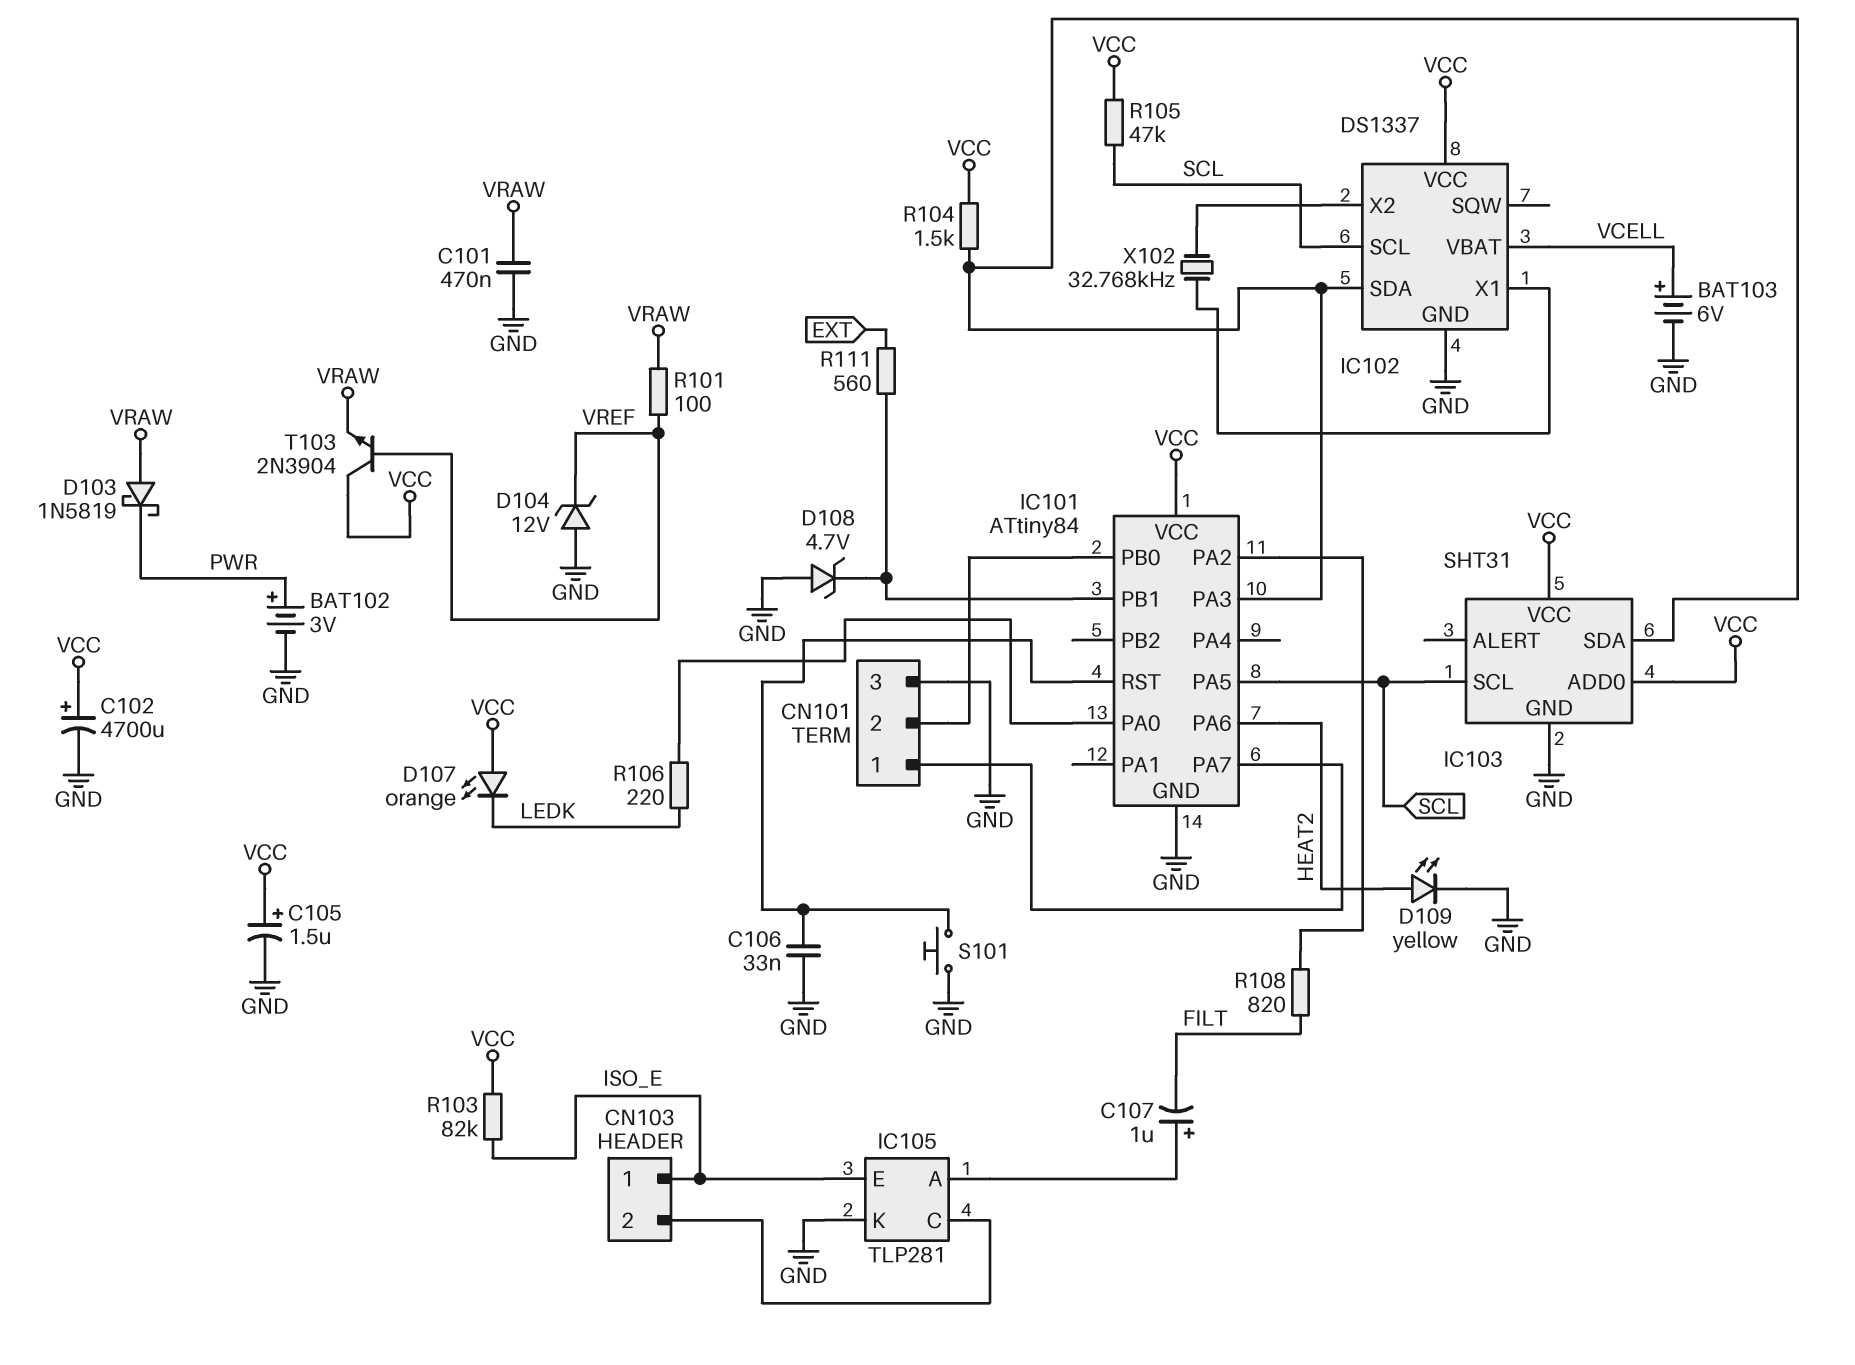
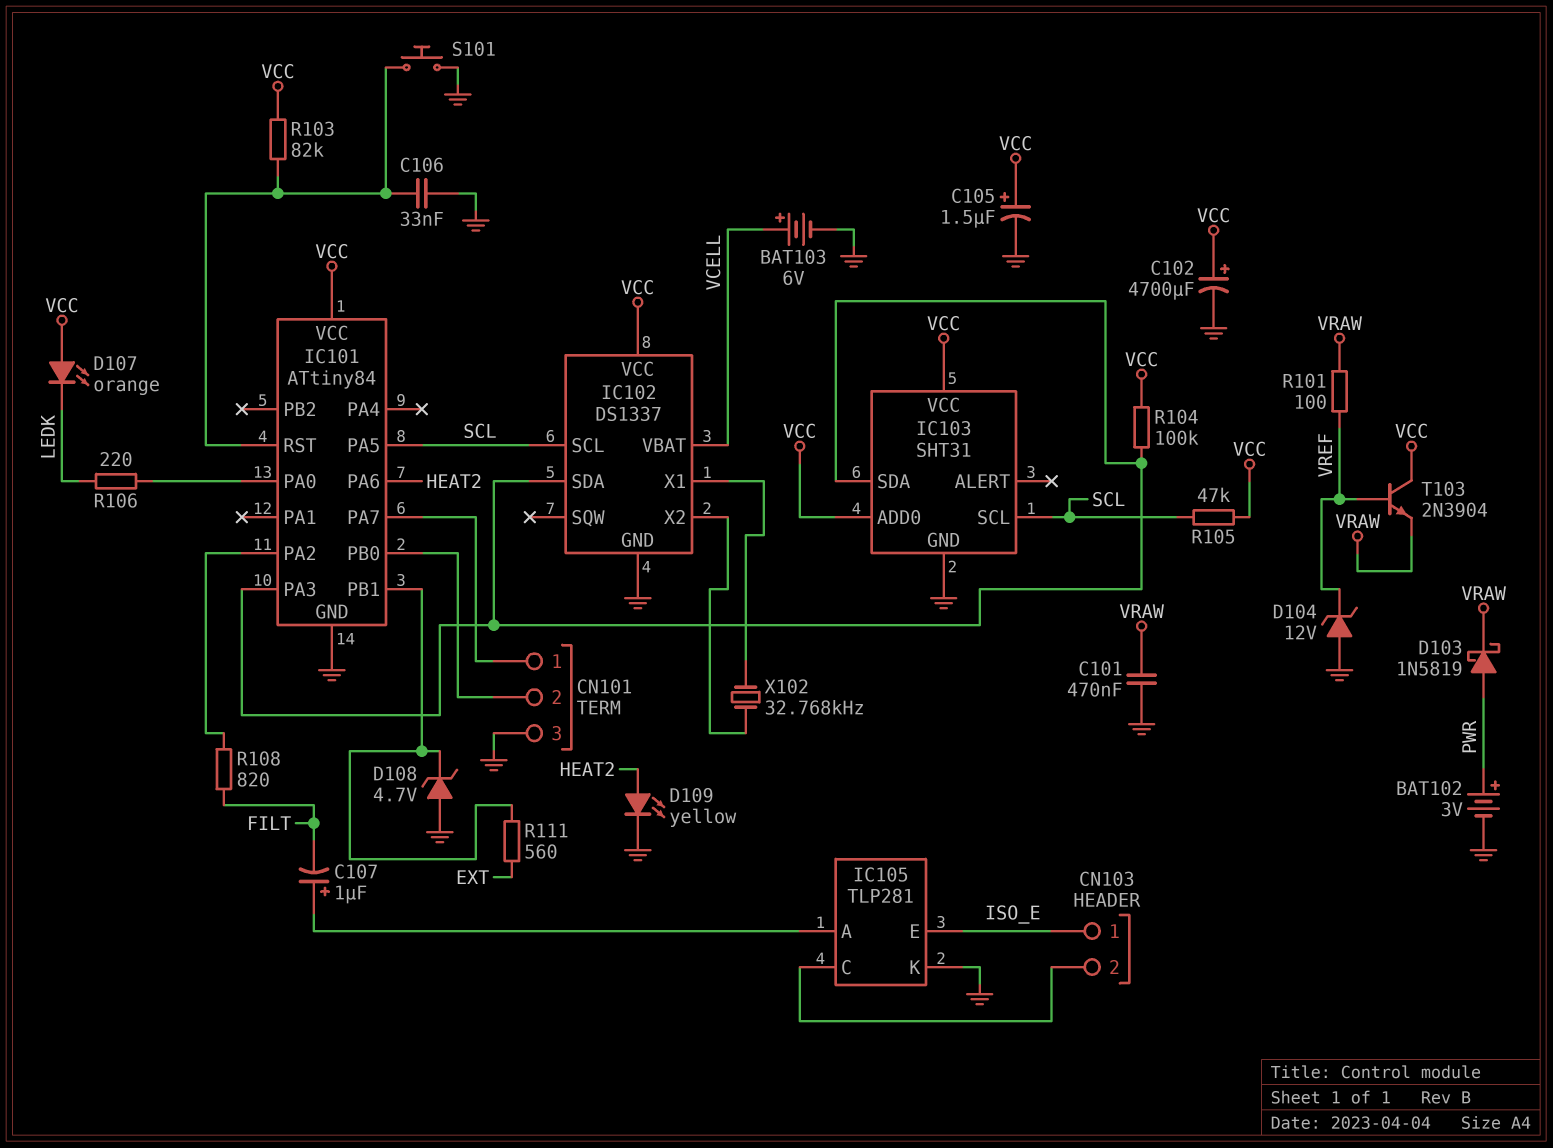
D103: schottky 1N5819 (A VRAW, K PWR) -> schottky 1N5819 (A PWR, K VRAW)
R103: 82k (ISO_E, VCC) -> 82k (IC101/RST, VCC)
R104: 1.5k (IC101/PA3, VCC) -> 100k (IC101/PA3, VCC)

